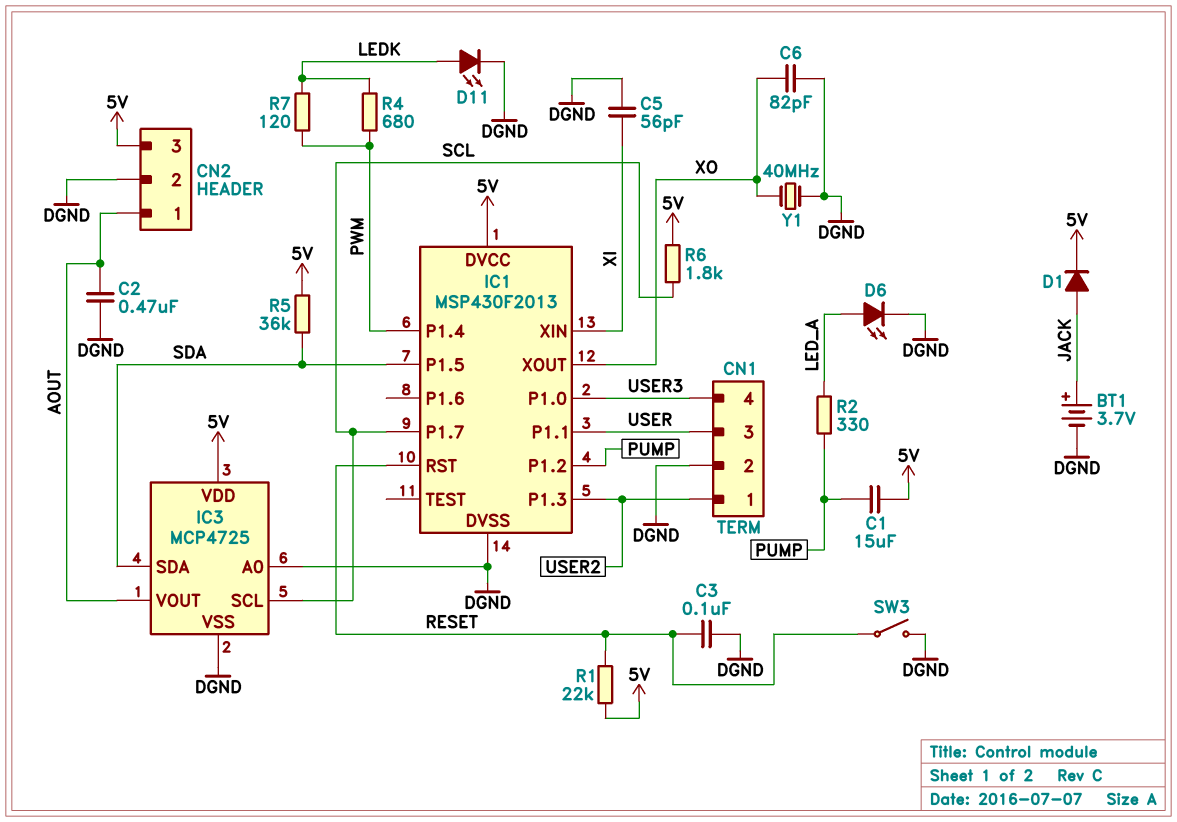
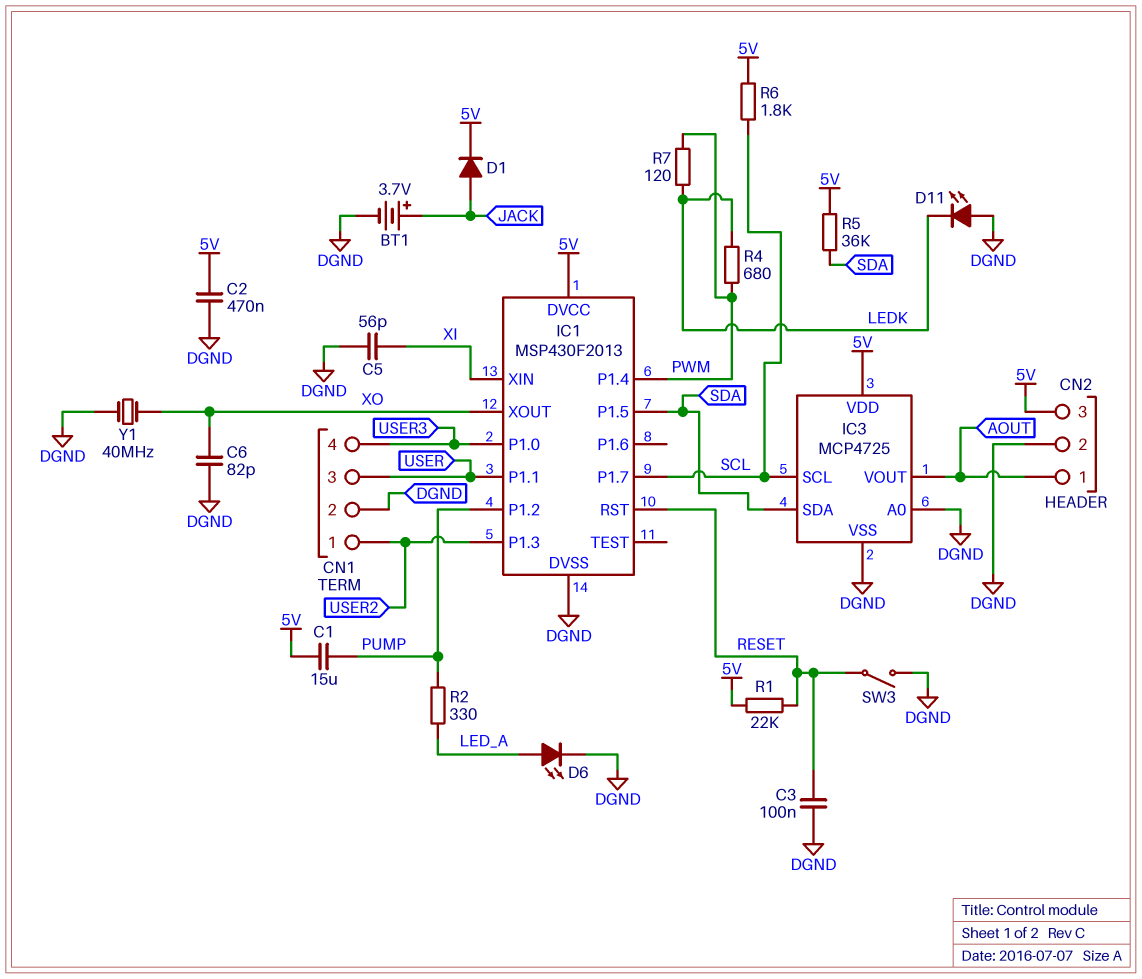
C2: 470nF (AOUT, DGND) -> 470nF (5V, DGND)
D11: LED (A LEDK, K DGND) -> LED (A DGND, K LEDK)

